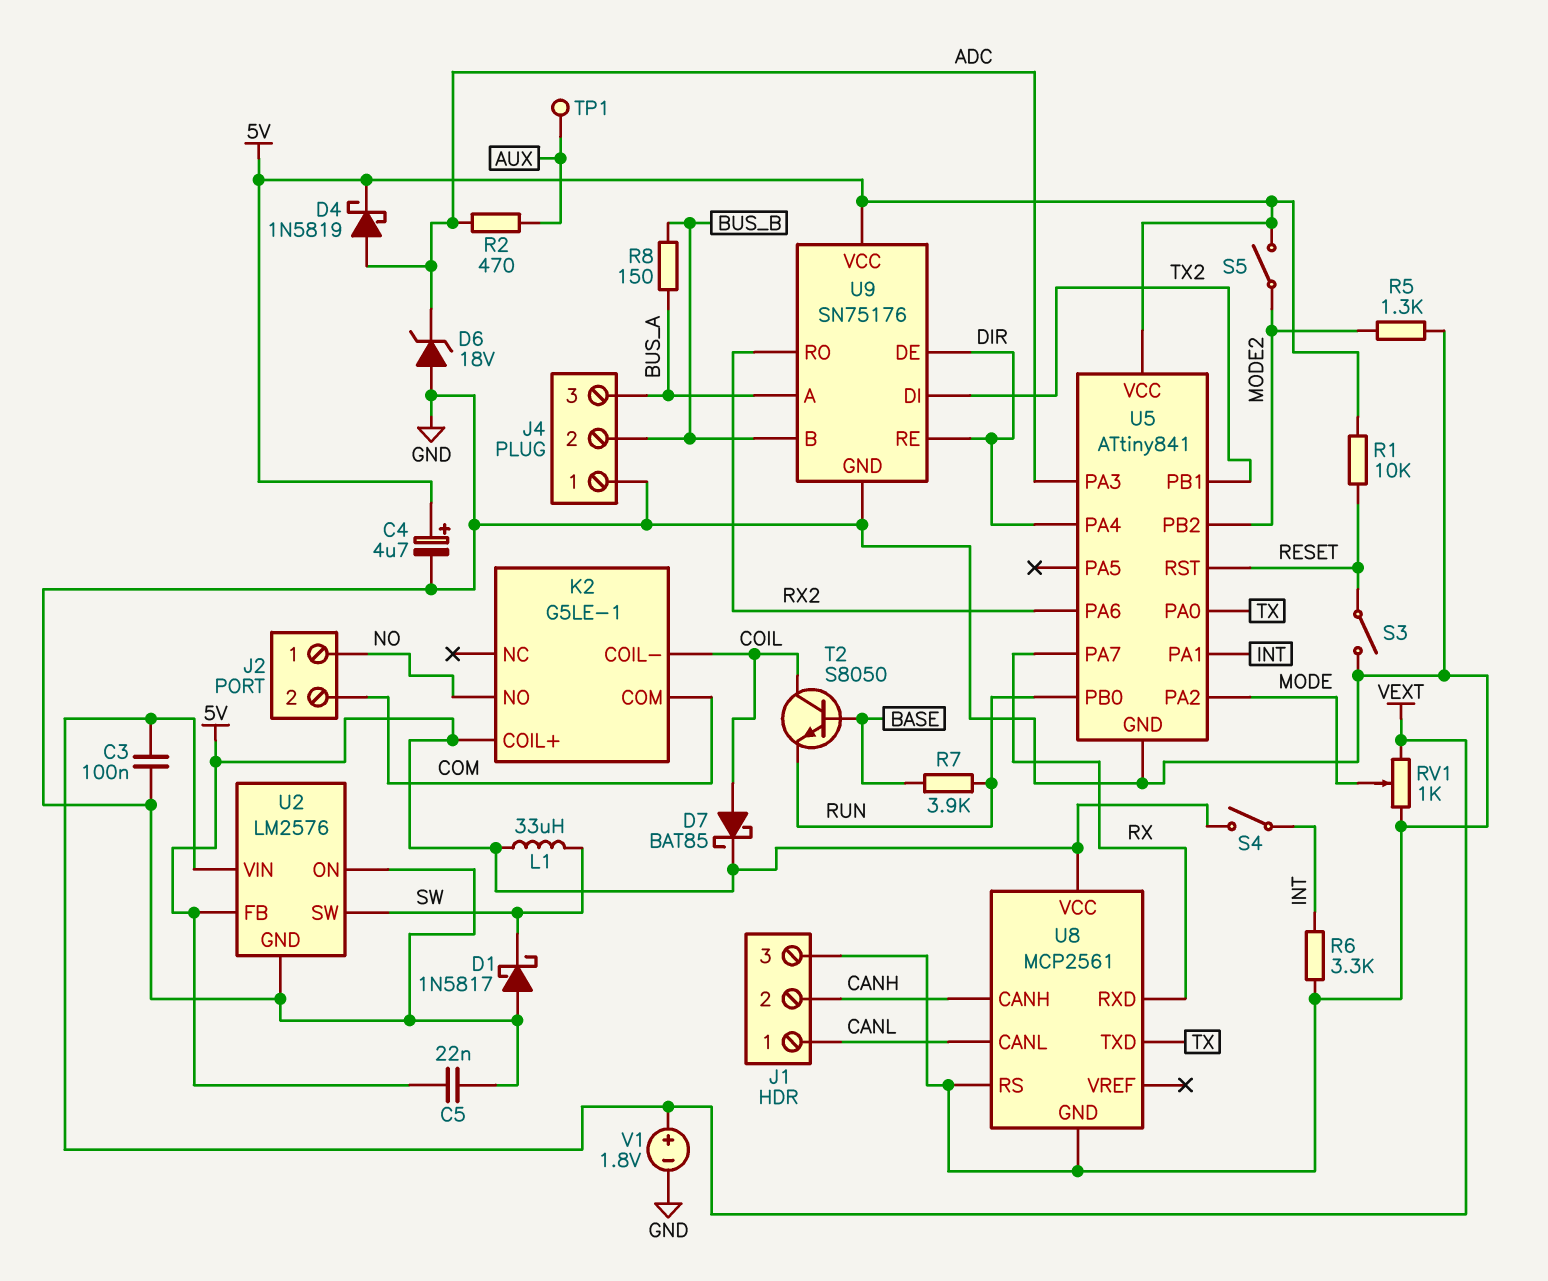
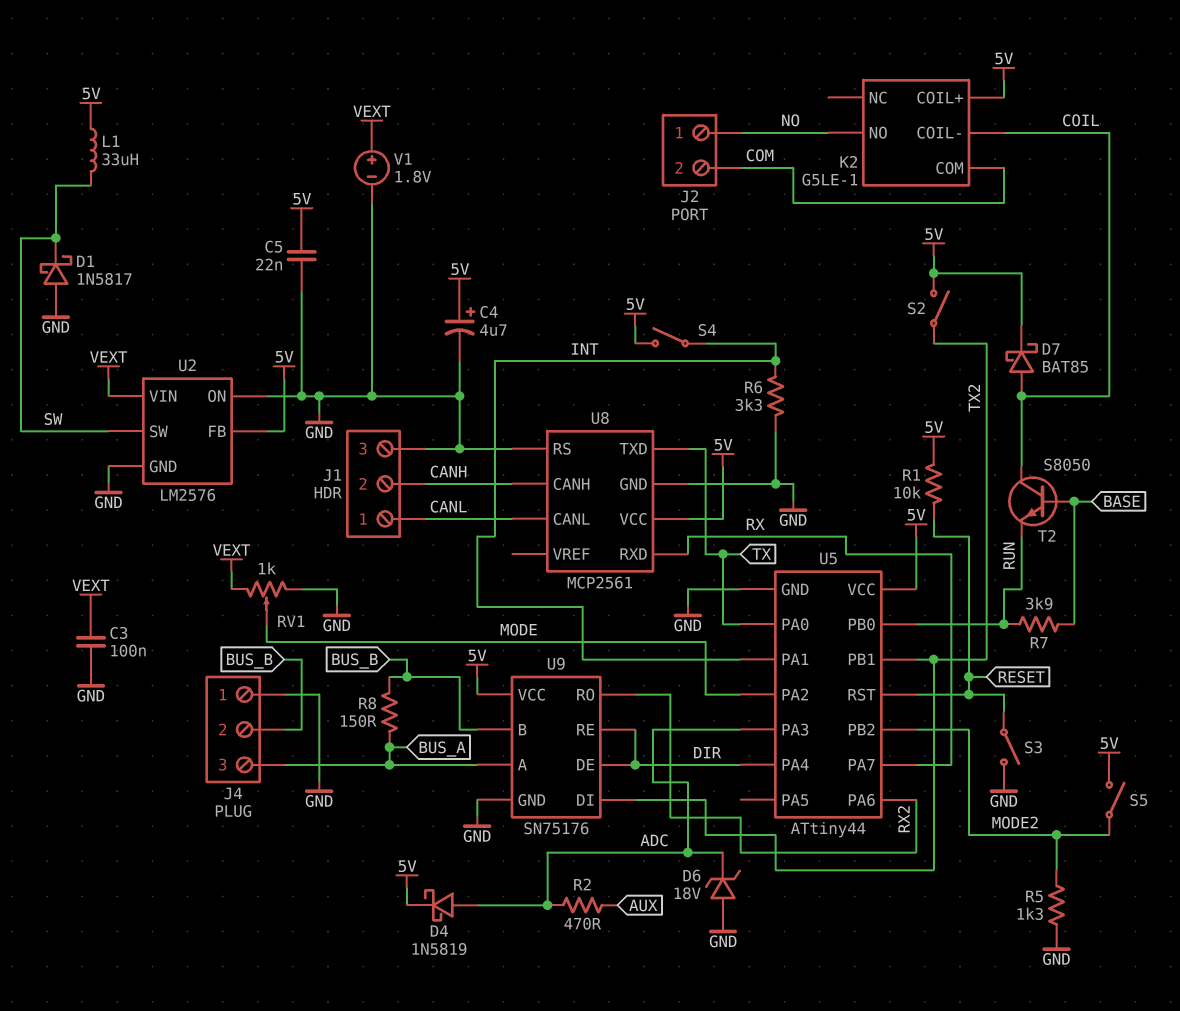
S2: none -> switch (5V, TX2)
TP1: test point (AUX) -> none
U5: ATtiny841 -> ATtiny44

